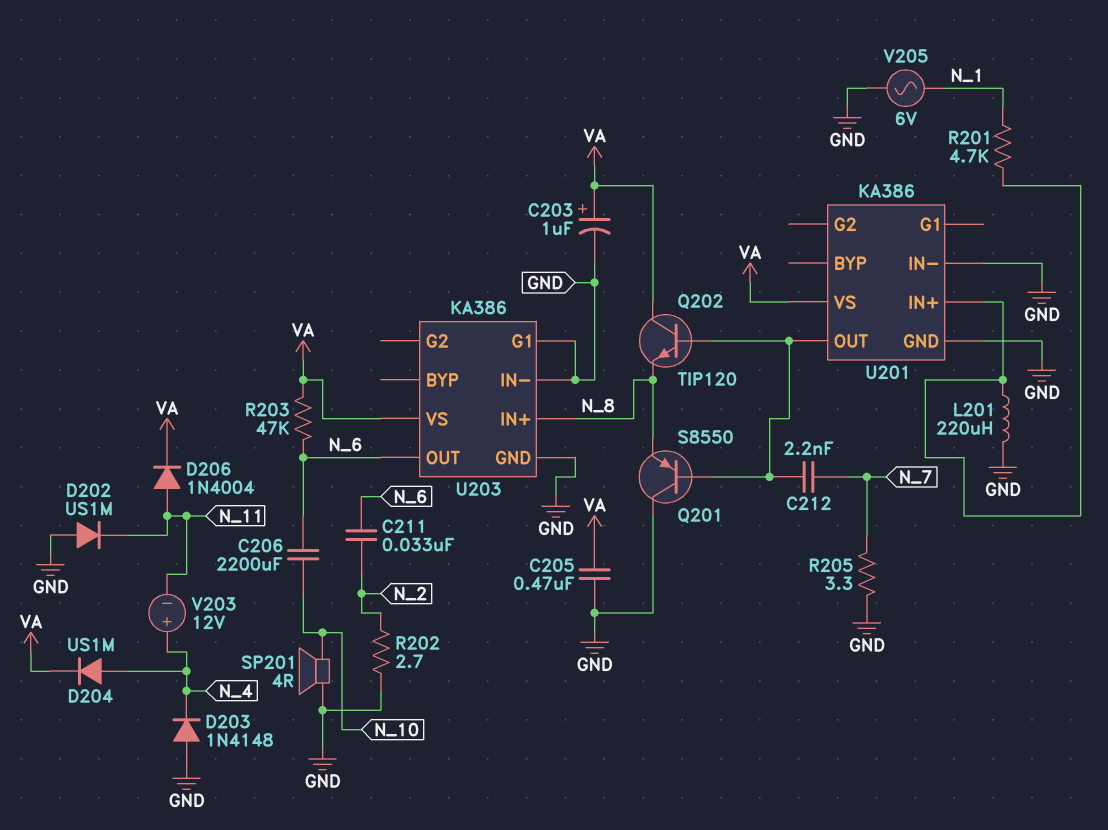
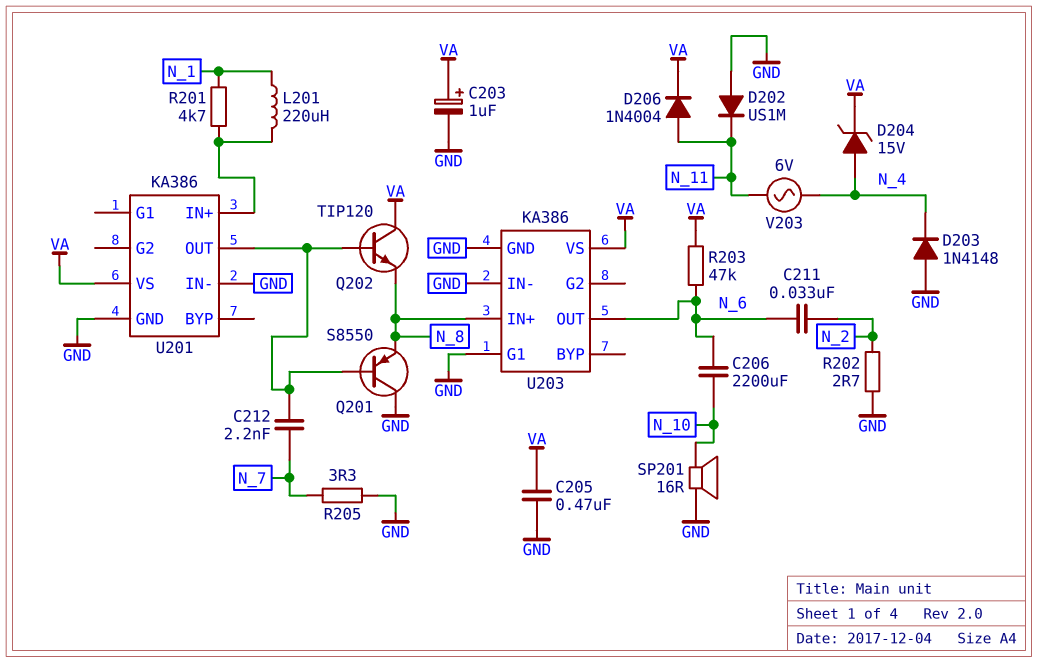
D204: diode US1M (A N_4, K VA) -> zener 15V (A N_4, K VA)
L201: 220uH (GND, U201/IN+) -> 220uH (N_1, U201/IN+)
SP201: speaker 4R (GND, N_10) -> speaker 16R (GND, N_10)
V203: 12V (plus N_4, minus N_11) -> AC 6V (N_4, N_11)
V205: AC 6V (GND, N_1) -> none

